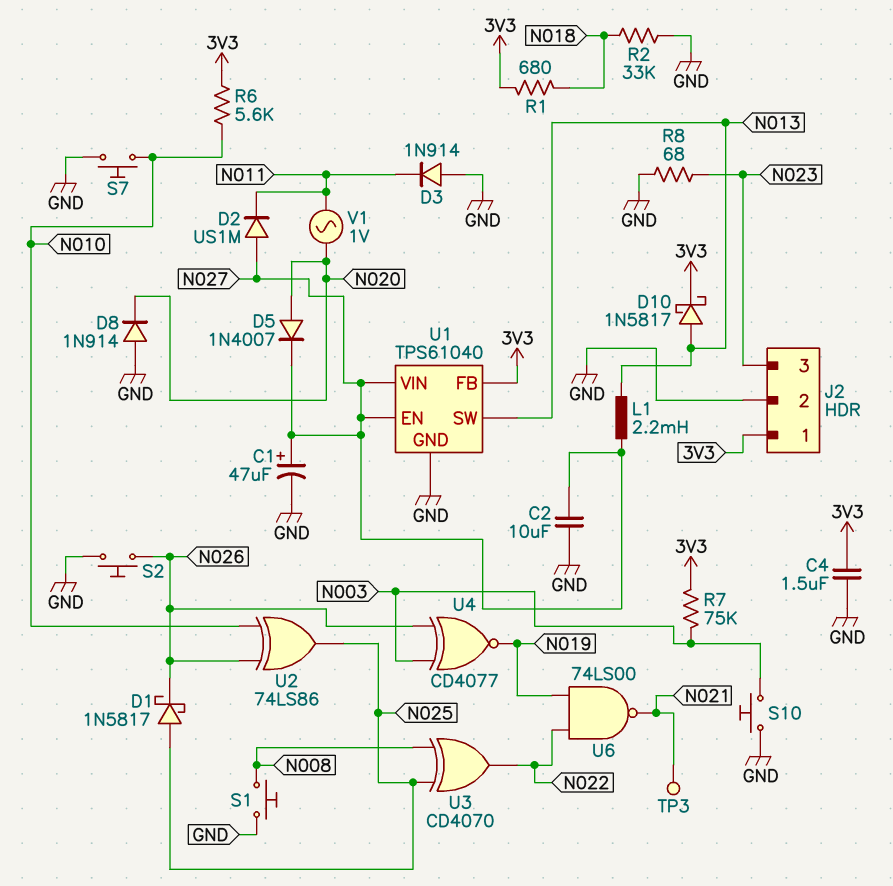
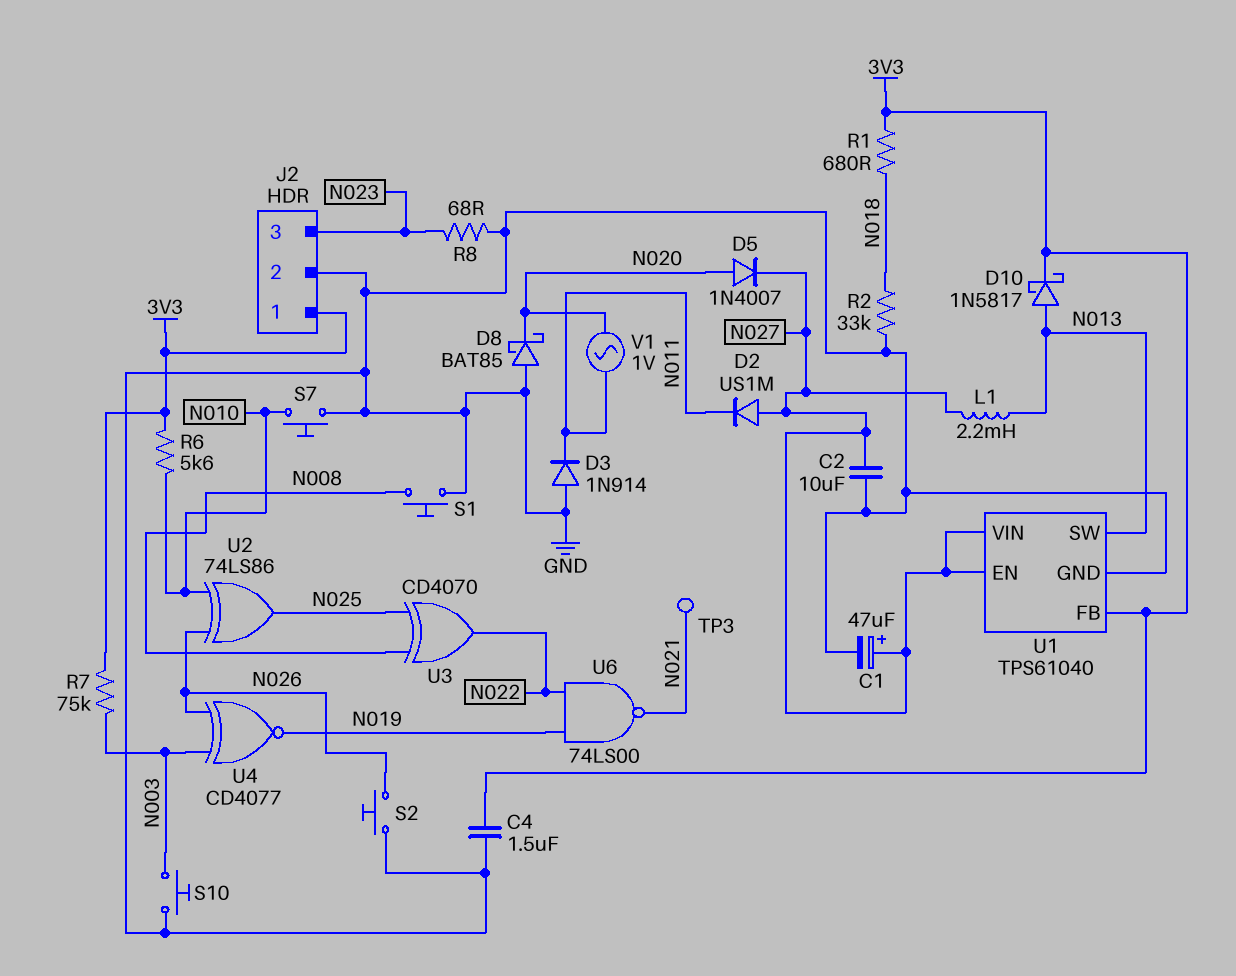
D1: schottky 1N5817 (A N025, K N026) -> none
D8: diode 1N914 (A GND, K N020) -> schottky BAT85 (A GND, K N020)

